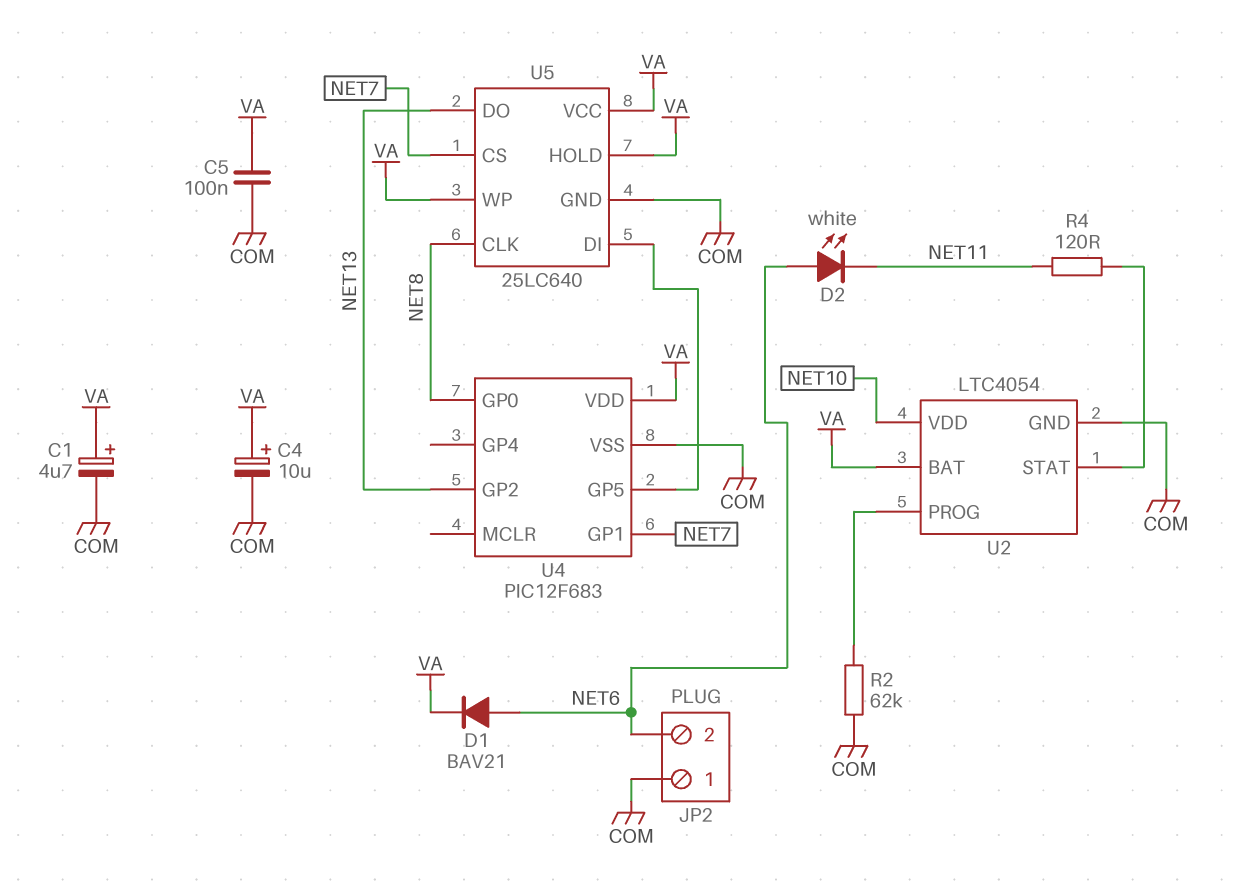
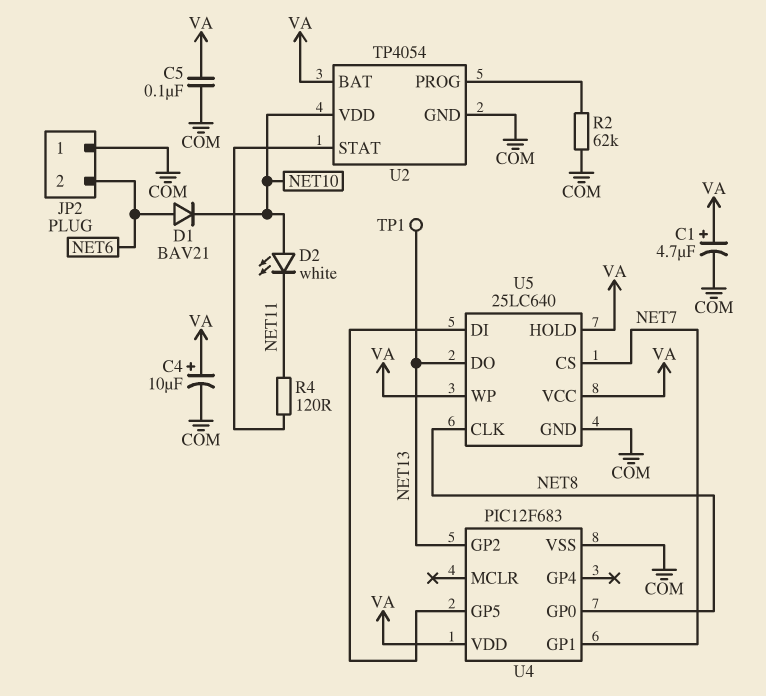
D1: diode BAV21 (A NET6, K VA) -> diode BAV21 (A NET6, K NET10)
D2: LED white (A NET6, K NET11) -> LED white (A NET10, K NET11)
TP1: none -> test point (NET13)
U2: LTC4054 -> TP4054

